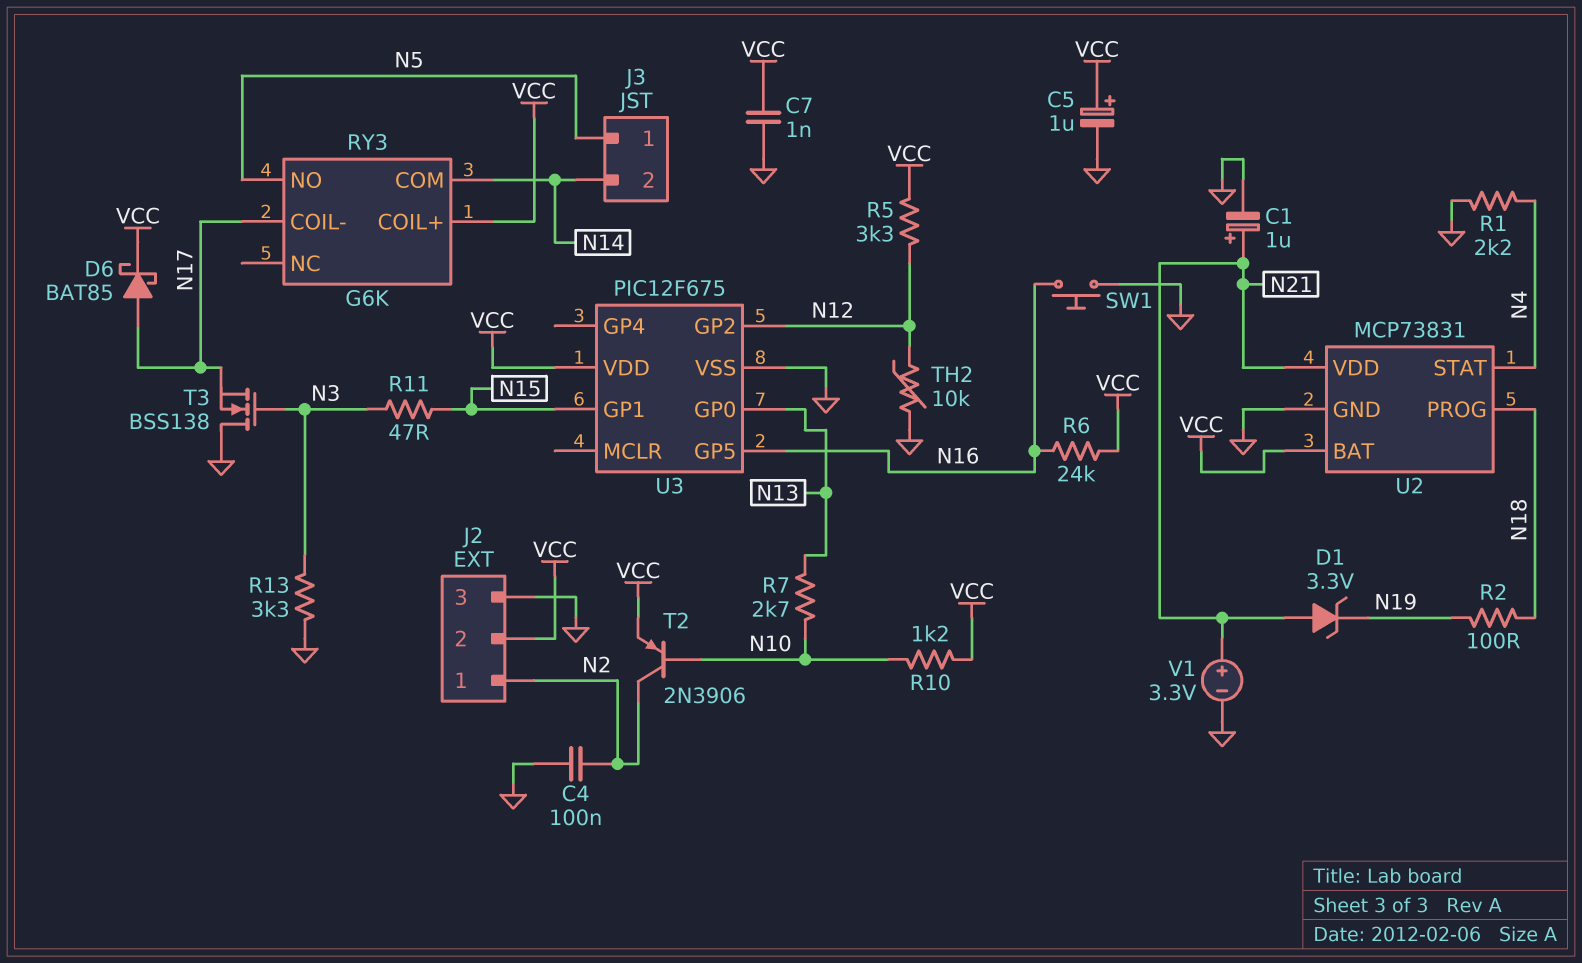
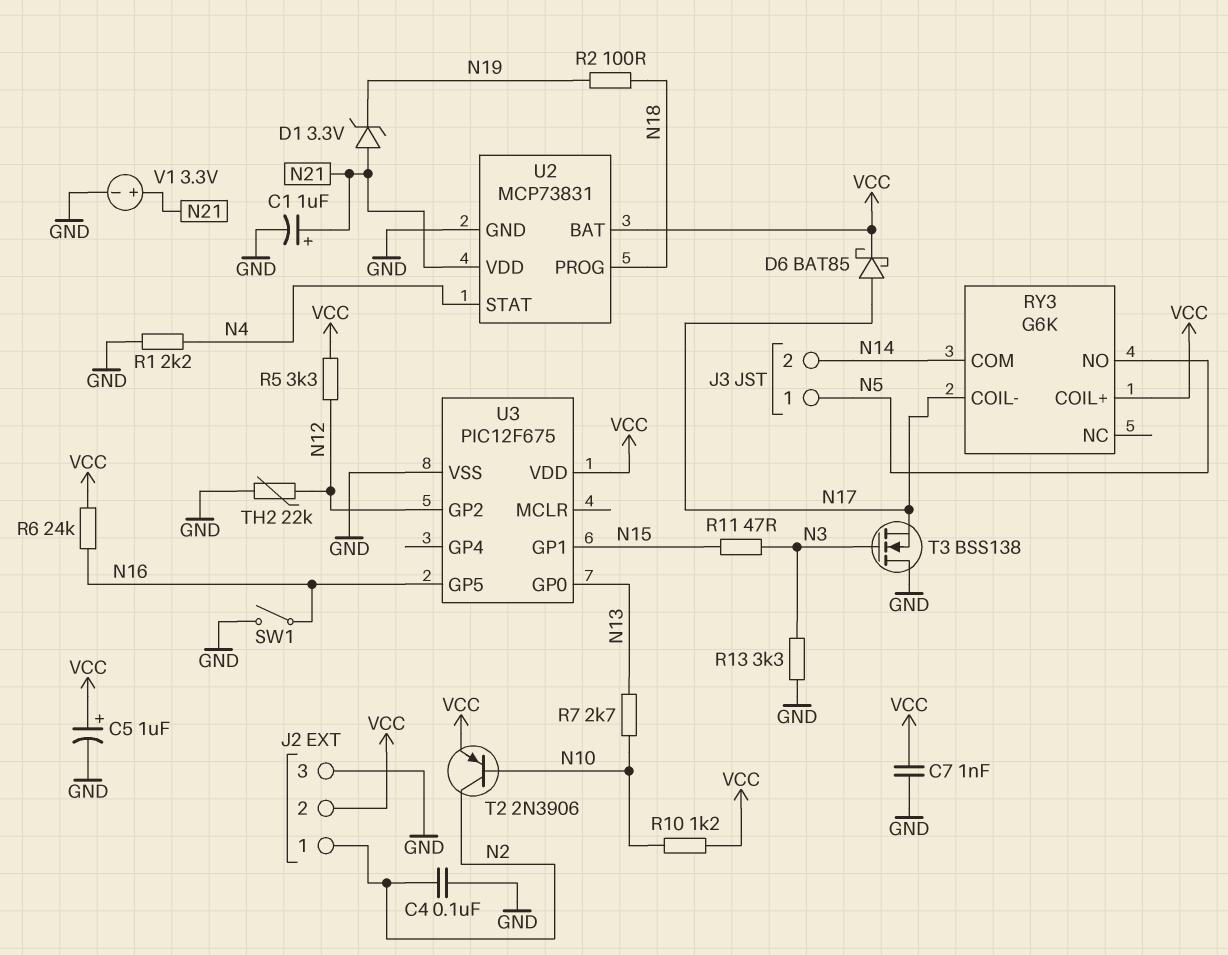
SW1: button (GND, N16) -> switch (GND, N16)
TH2: 10k (GND, N12) -> 22k (GND, N12)

